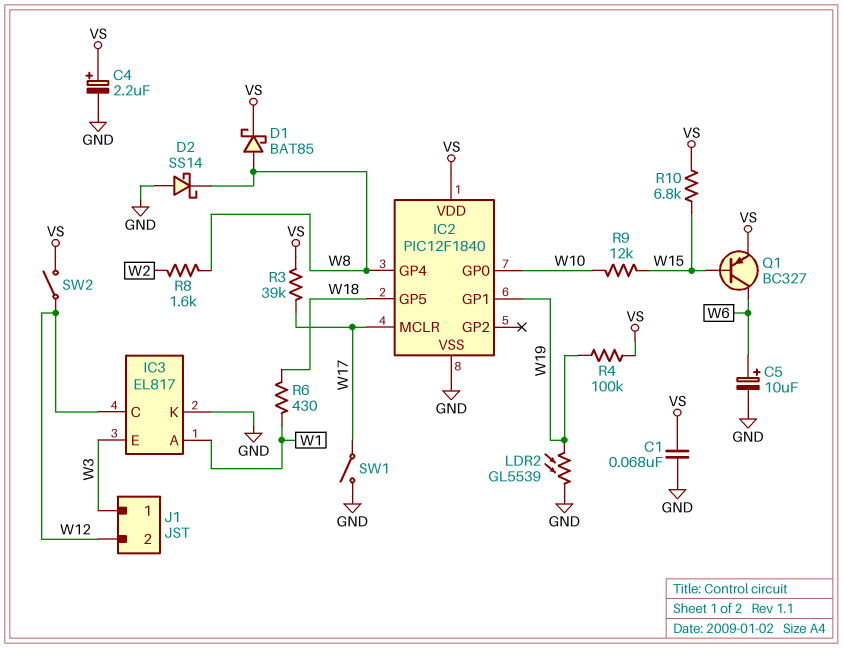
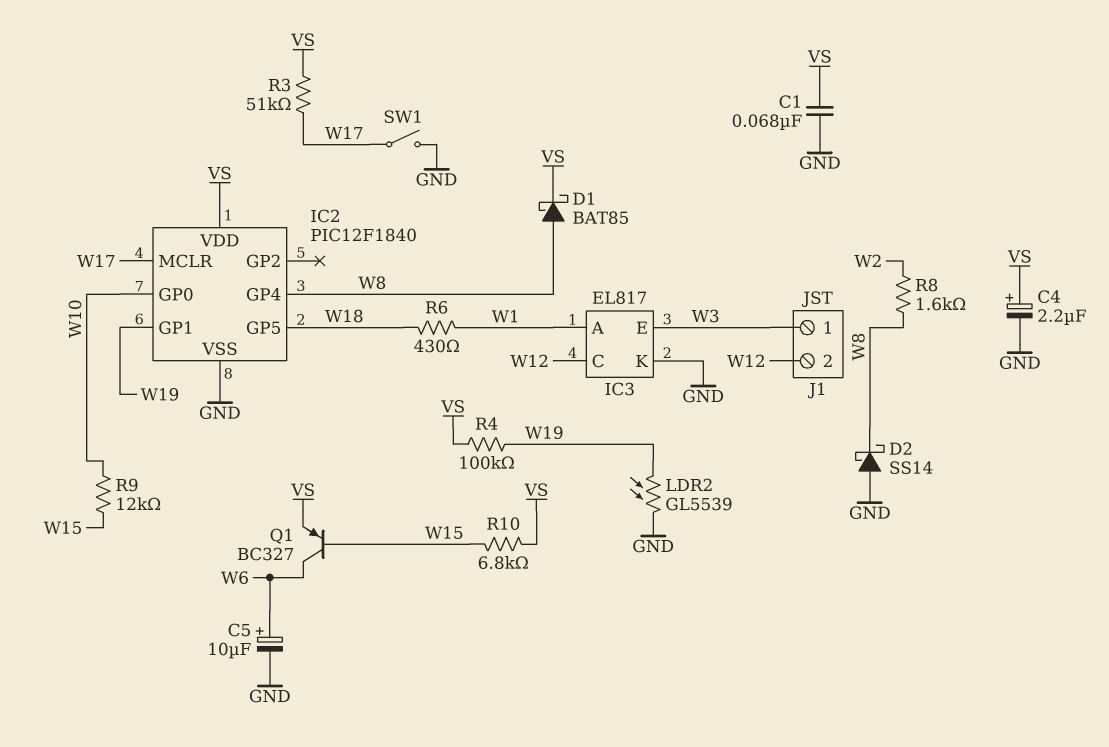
R3: 39k (VS, W17) -> 51k (VS, W17)
SW2: switch (VS, W12) -> none

